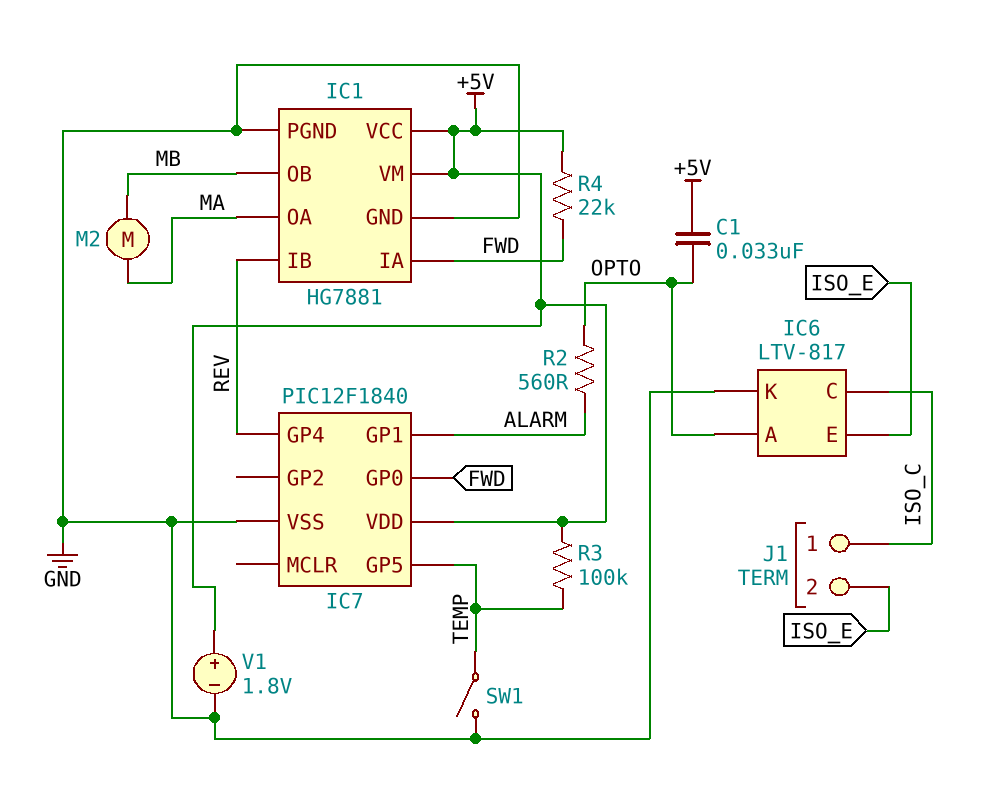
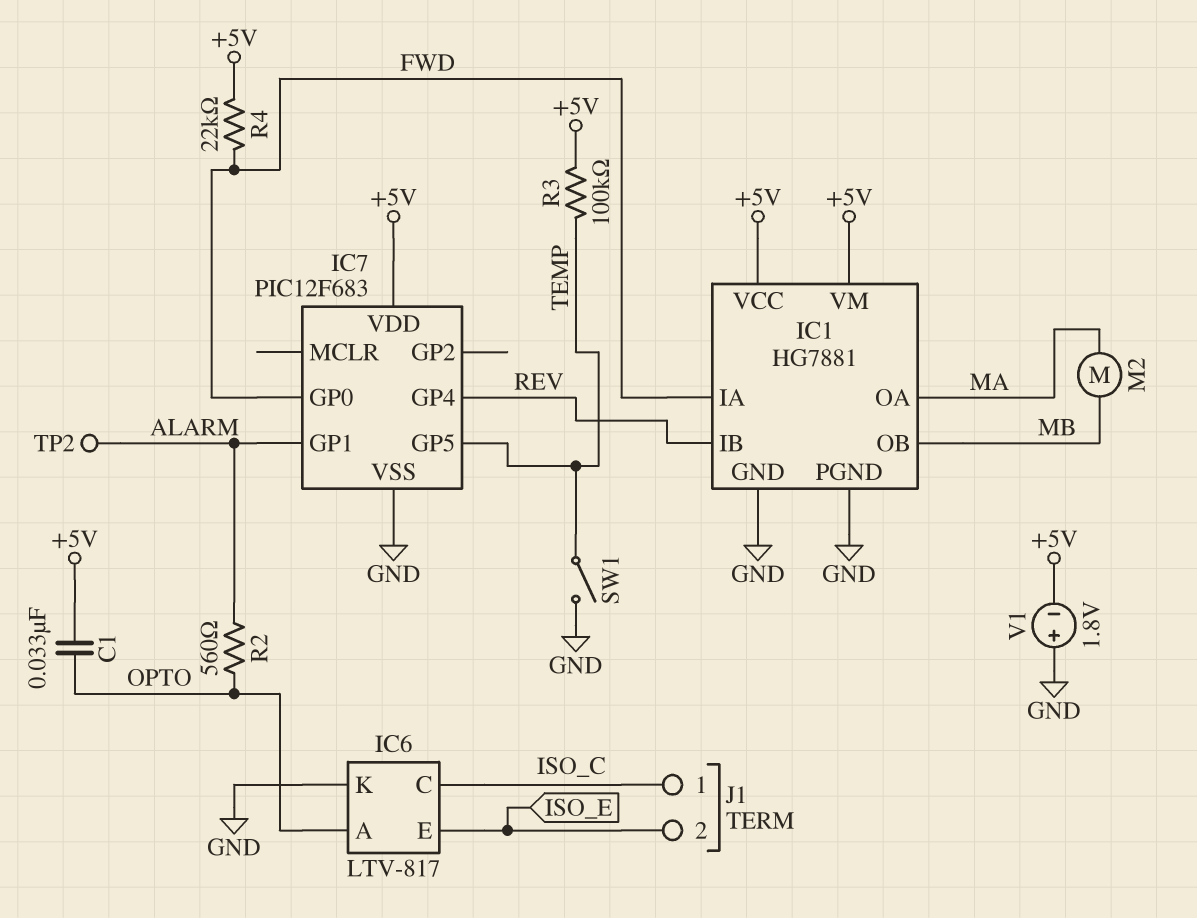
IC7: PIC12F1840 -> PIC12F683
TP2: none -> test point (ALARM)
V1: 1.8V (plus +5V, minus GND) -> 1.8V (plus GND, minus +5V)

